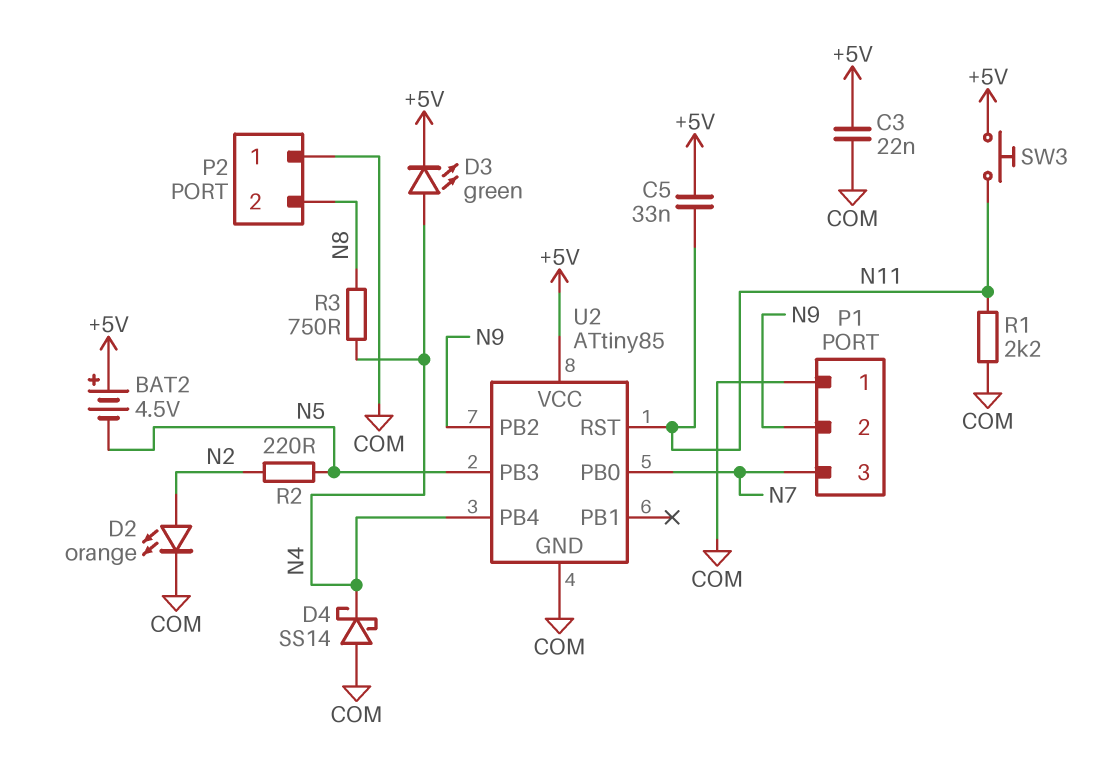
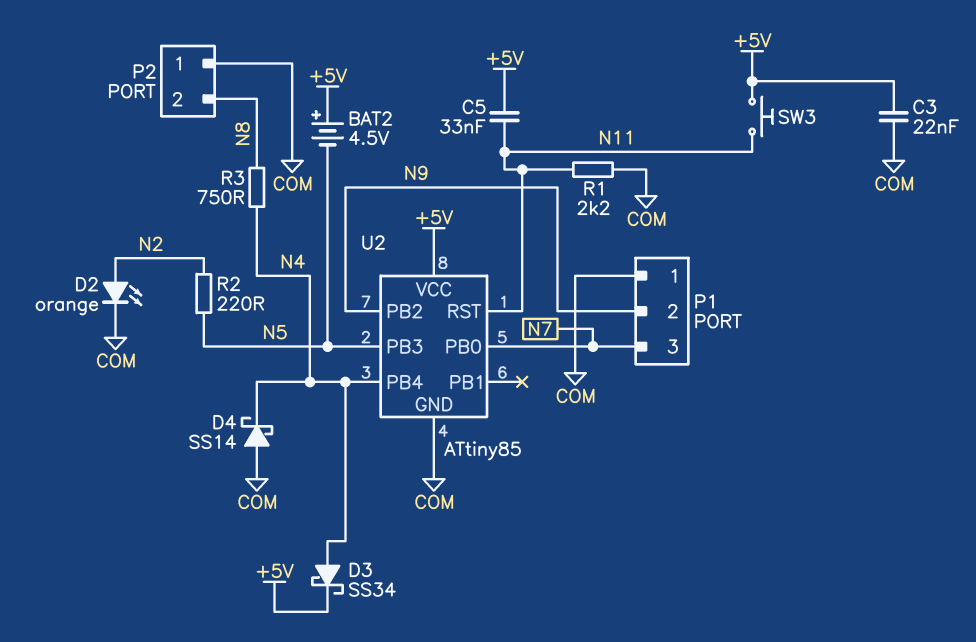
D3: LED green (A N4, K +5V) -> schottky SS34 (A N4, K +5V)

